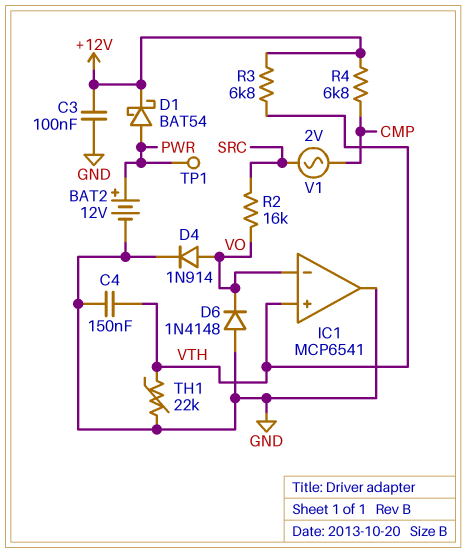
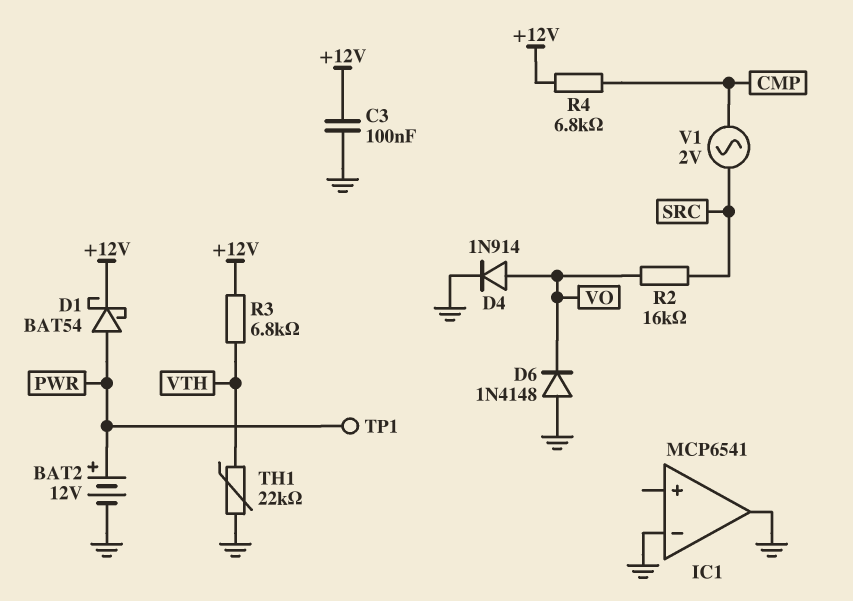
C4: 150nF (GND, VTH) -> none
IC1 pin in+: VTH -> none
IC1 pin in-: VO -> GND

